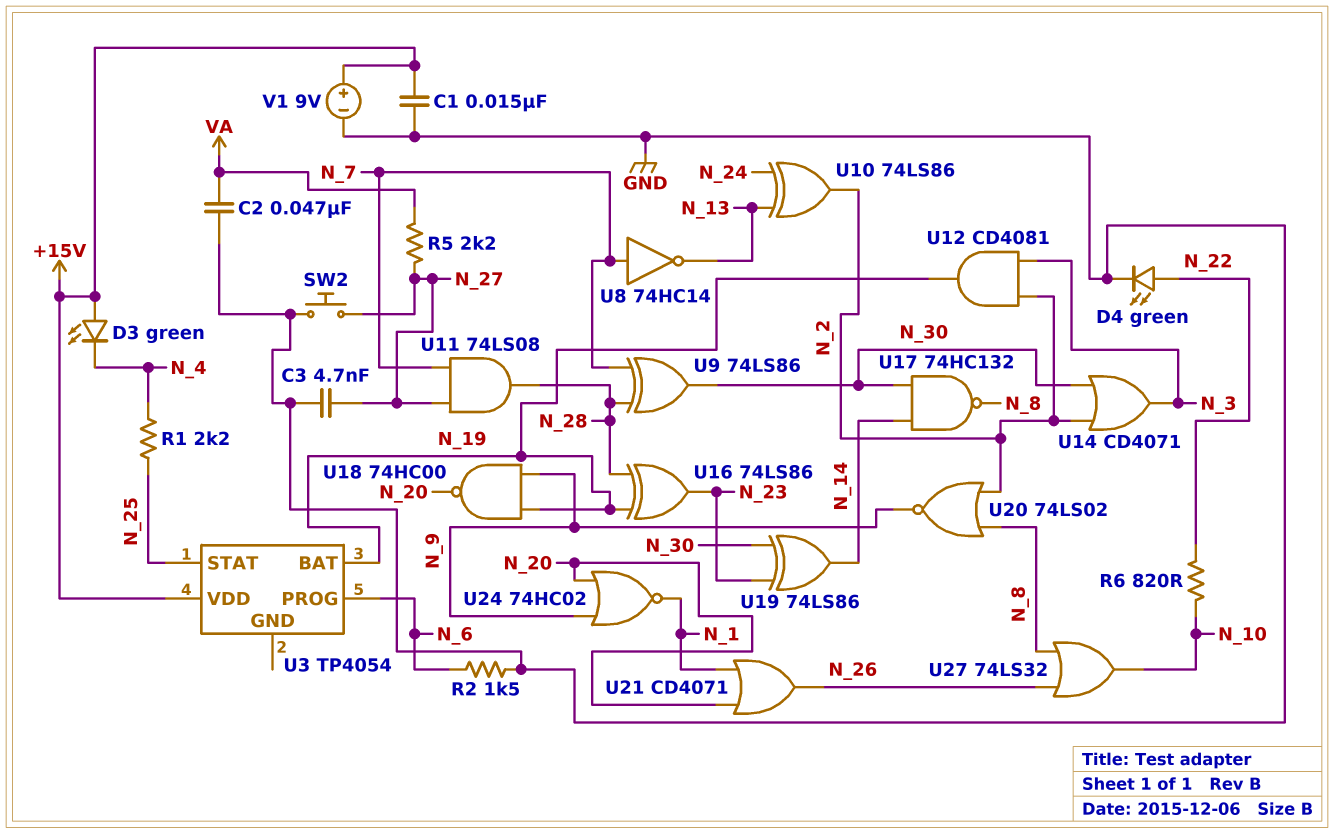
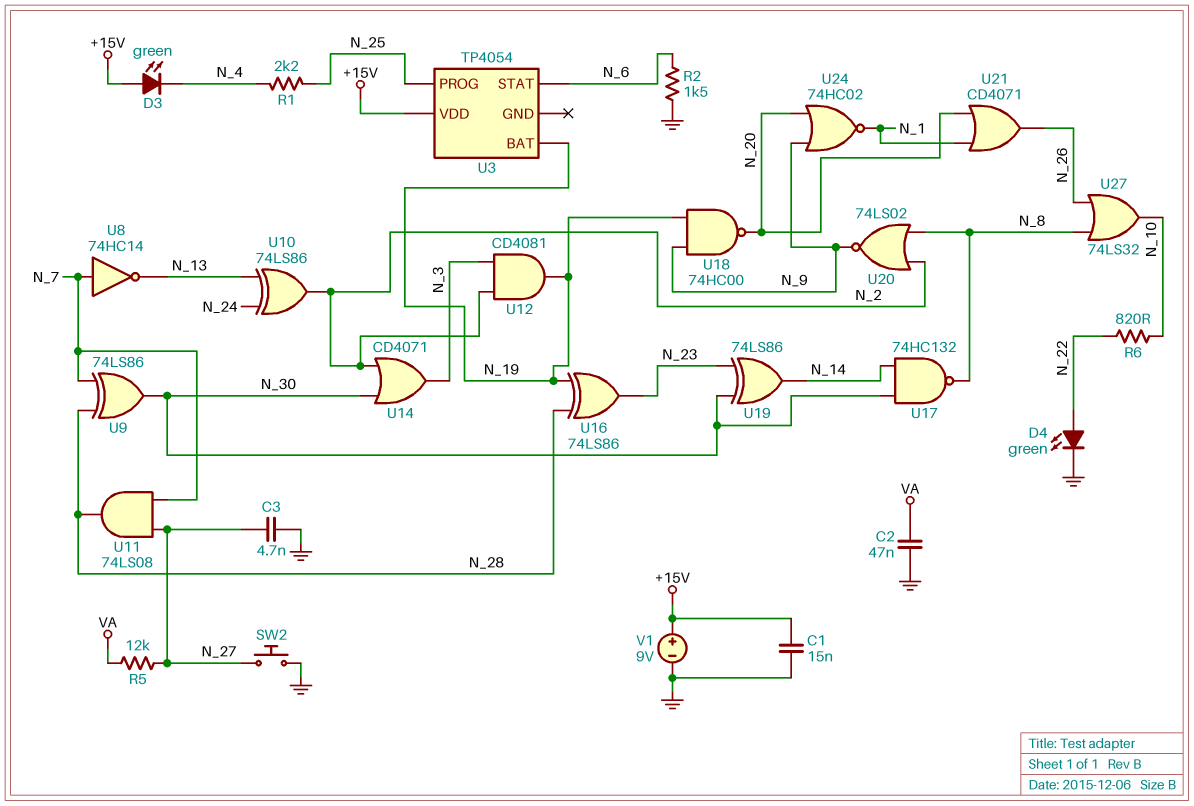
R5: 2.2k (N_27, VA) -> 12k (N_27, VA)
U3 pin PROG: N_6 -> N_25
U3 pin STAT: N_25 -> N_6

